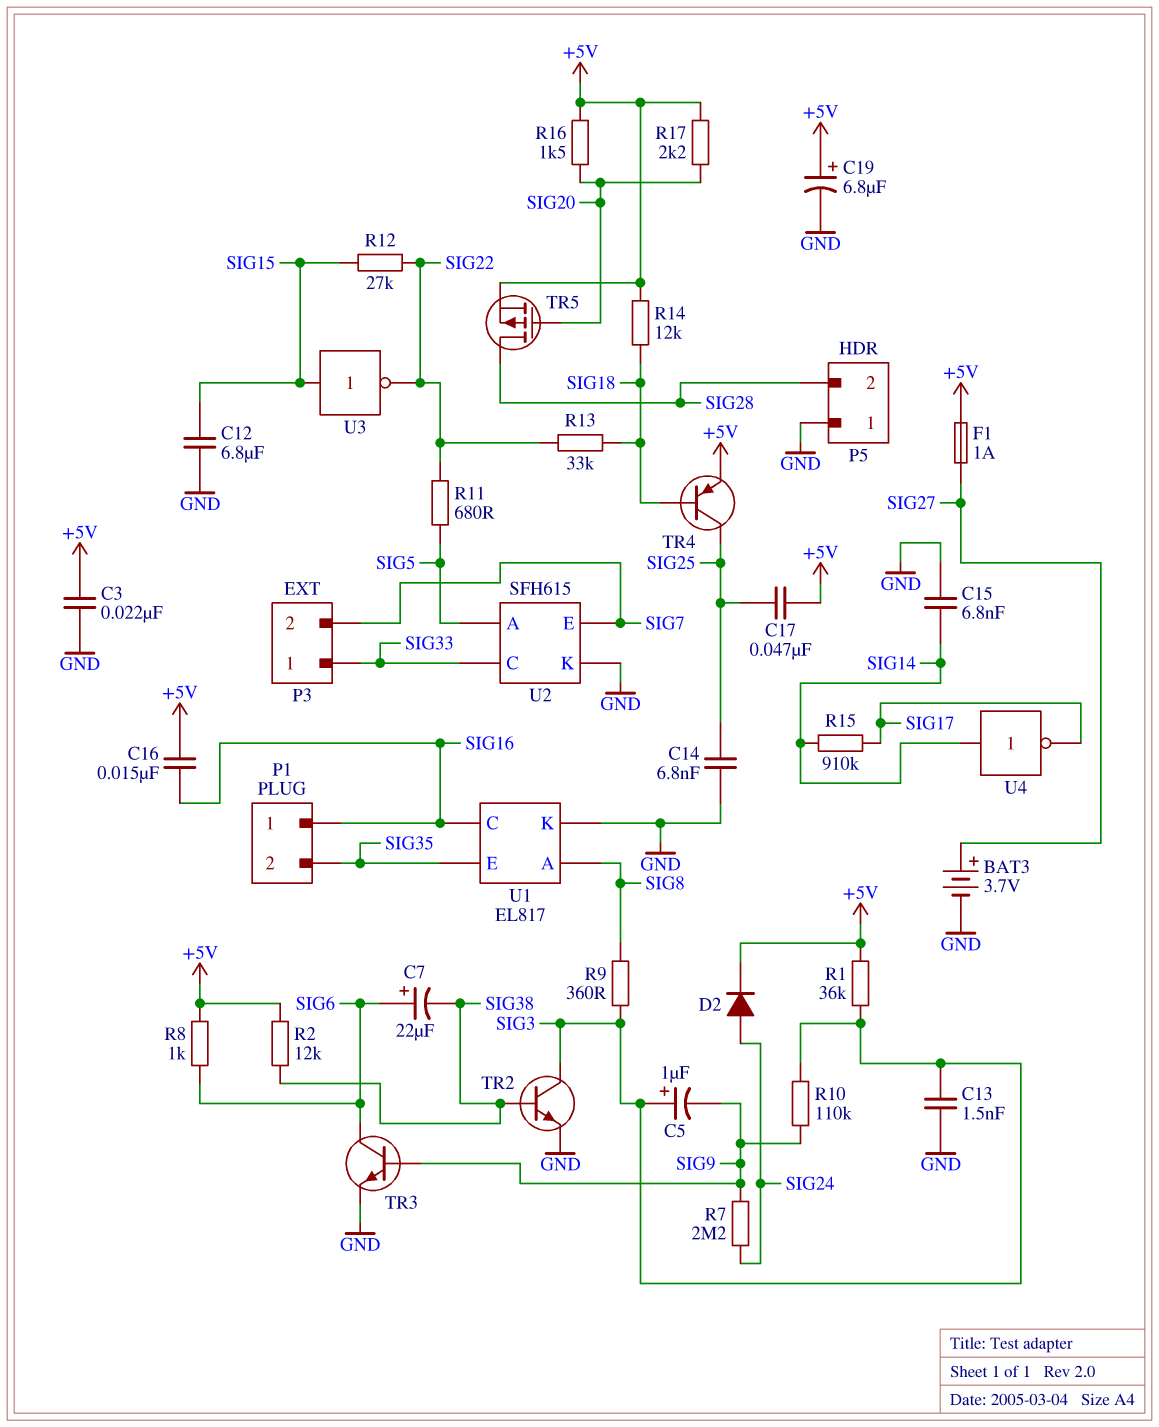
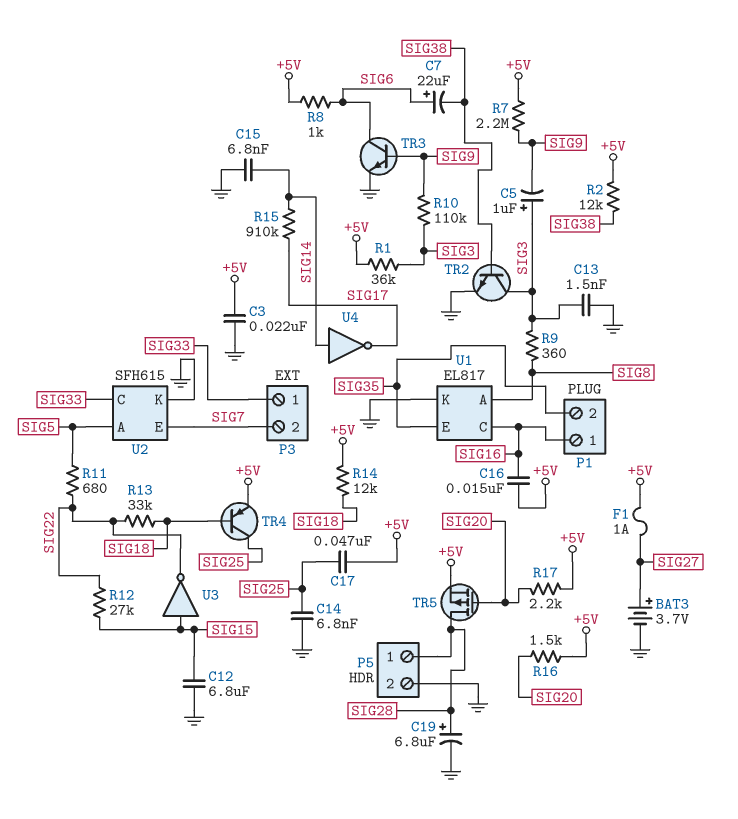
C19: 6.8uF (plus +5V, minus GND) -> 6.8uF (plus SIG28, minus GND)
D2: diode (A SIG24, K +5V) -> none
P5 pin 1: GND -> SIG28
P5 pin 2: SIG28 -> GND
R7: 2.2M (SIG9, SIG24) -> 2.2M (+5V, SIG9)

